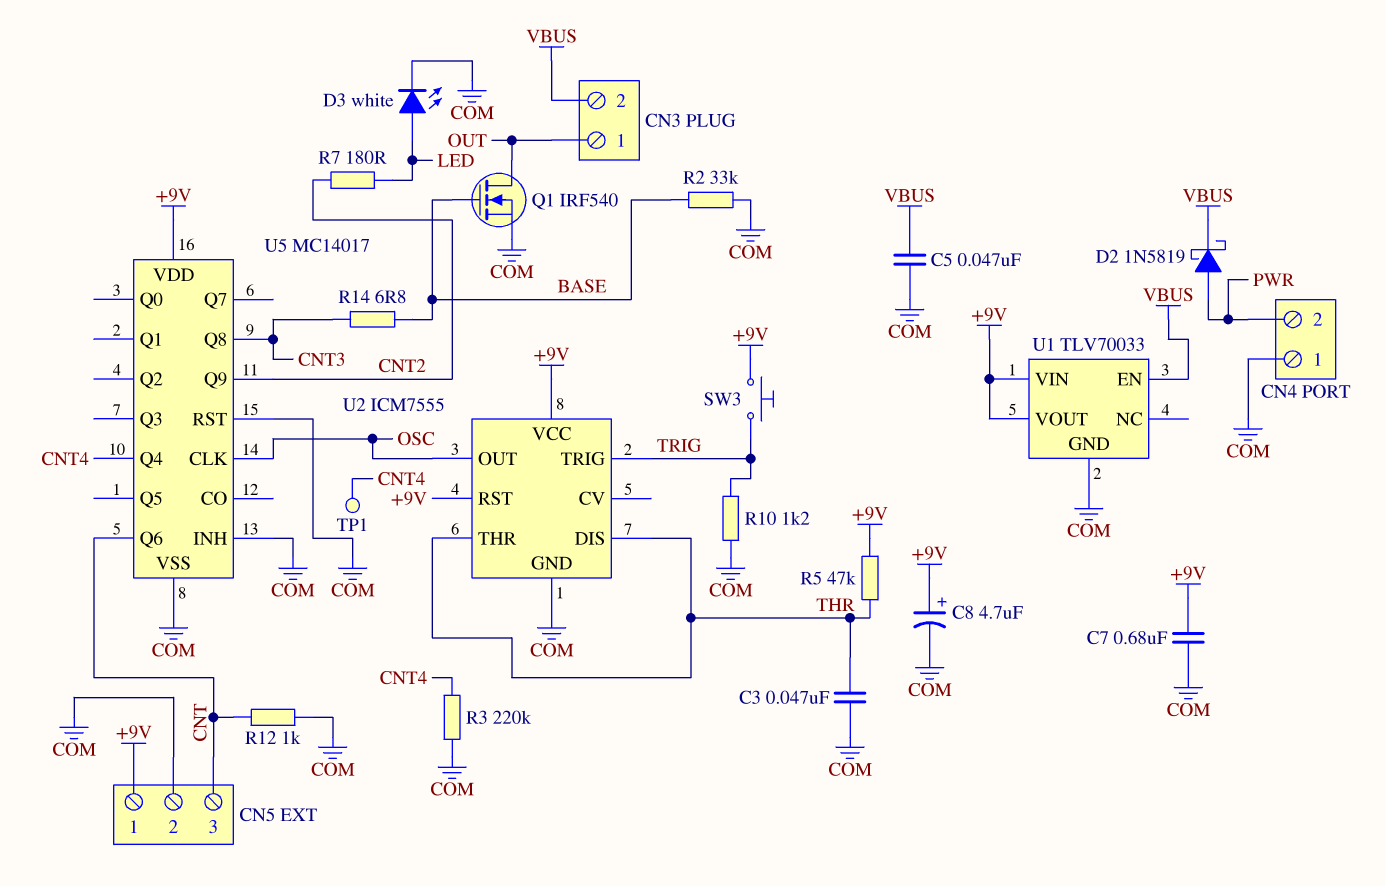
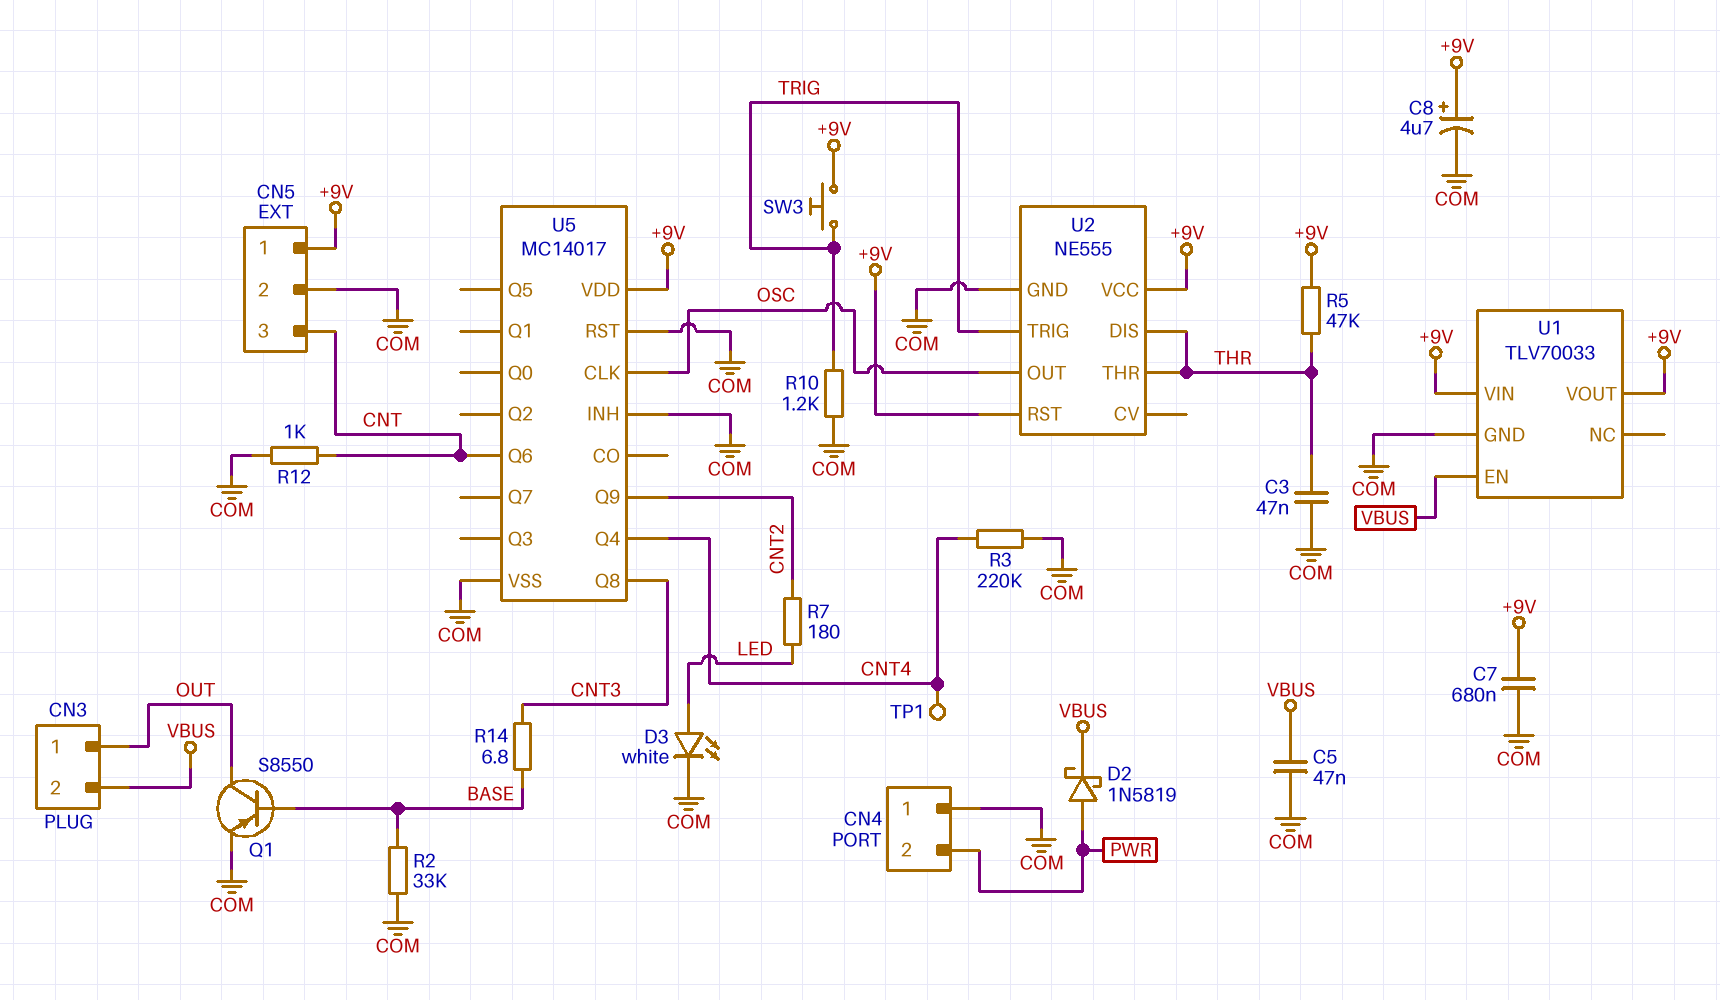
Q1: NMOS IRF540 (G BASE, D OUT, S COM) -> PNP S8550 (B BASE, C OUT, E COM)
U2: ICM7555 -> NE555

